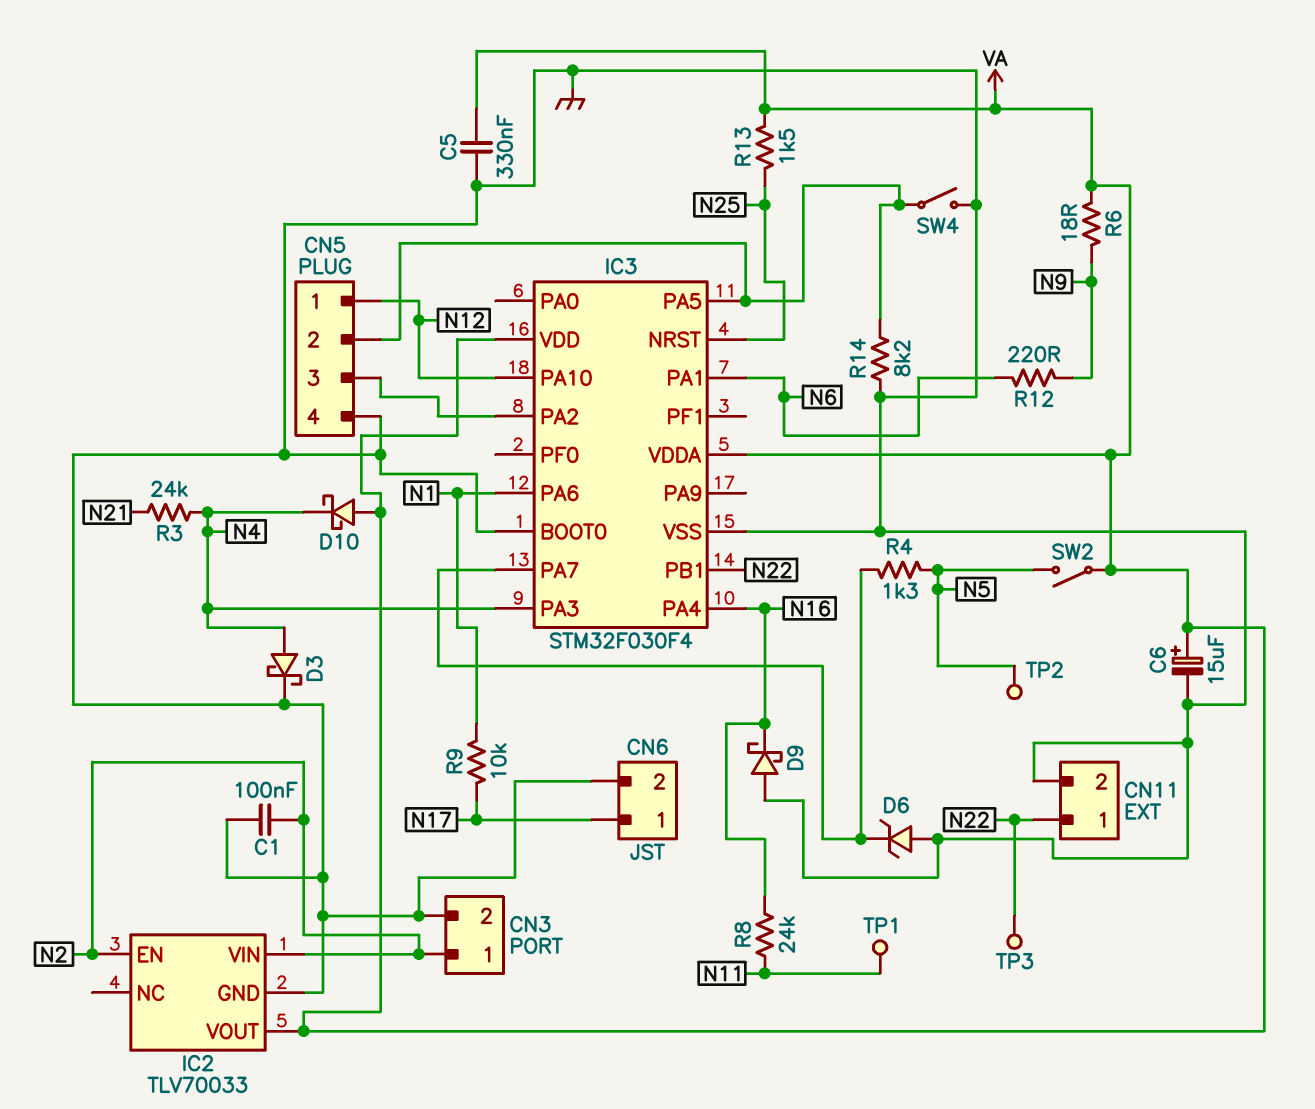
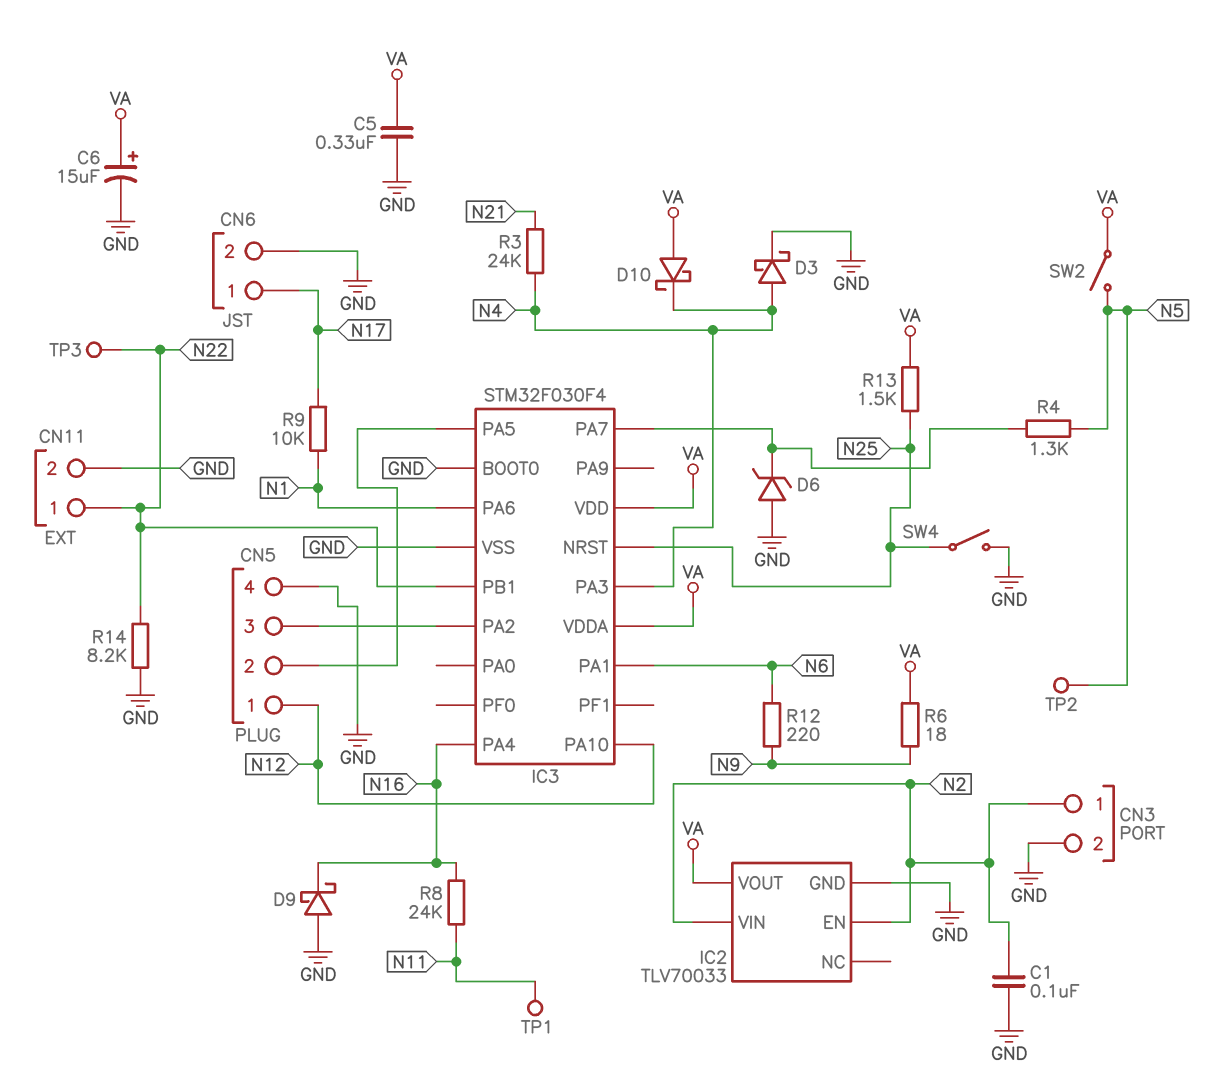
R14: 8.2k (CN5/2, GND) -> 8.2k (GND, N22)
SW4: switch (CN5/2, GND) -> switch (GND, N25)

